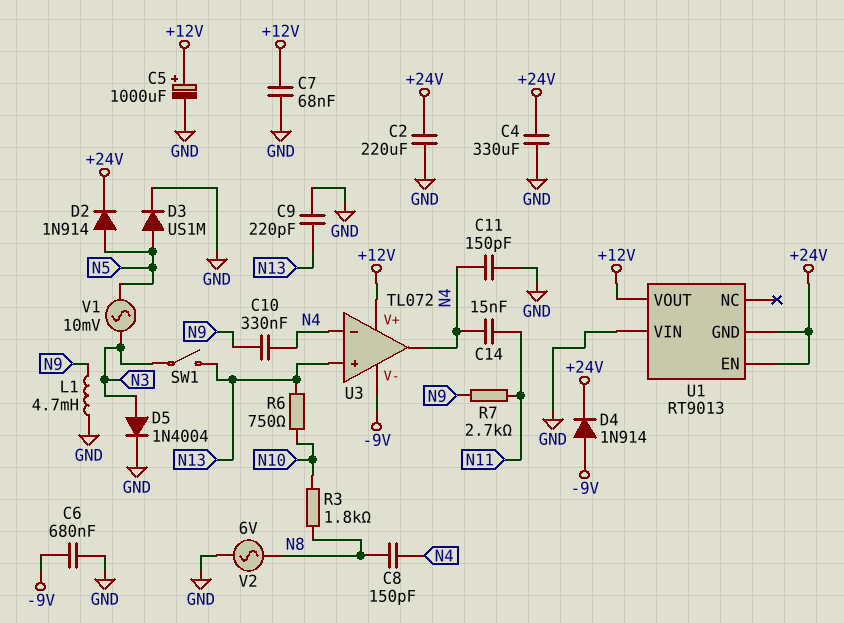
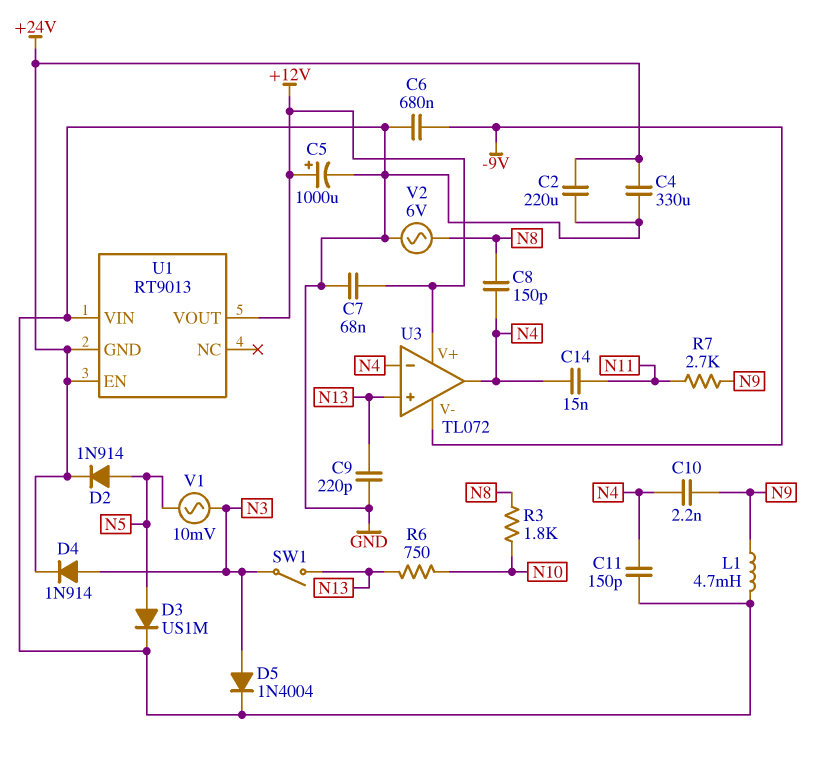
C10: 330nF (N4, N9) -> 2.2nF (N4, N9)
D4: diode 1N914 (A -9V, K +24V) -> diode 1N914 (A N3, K +24V)

